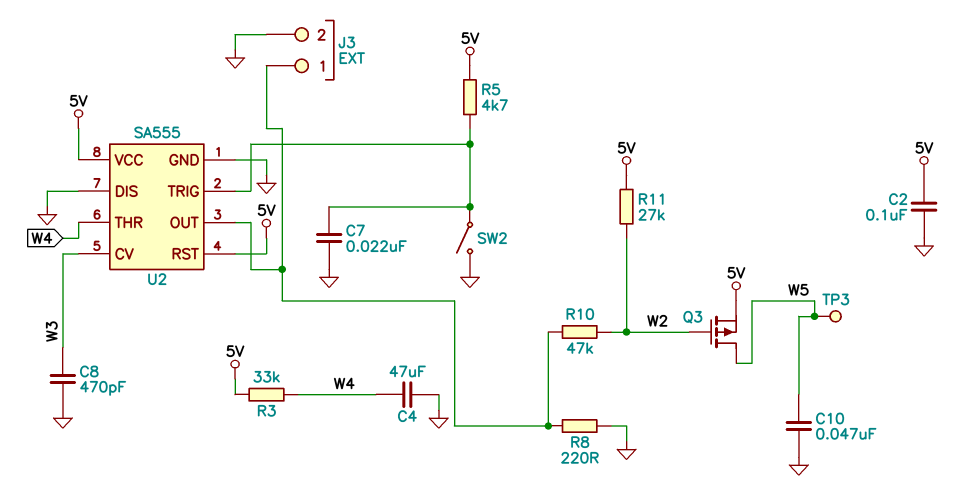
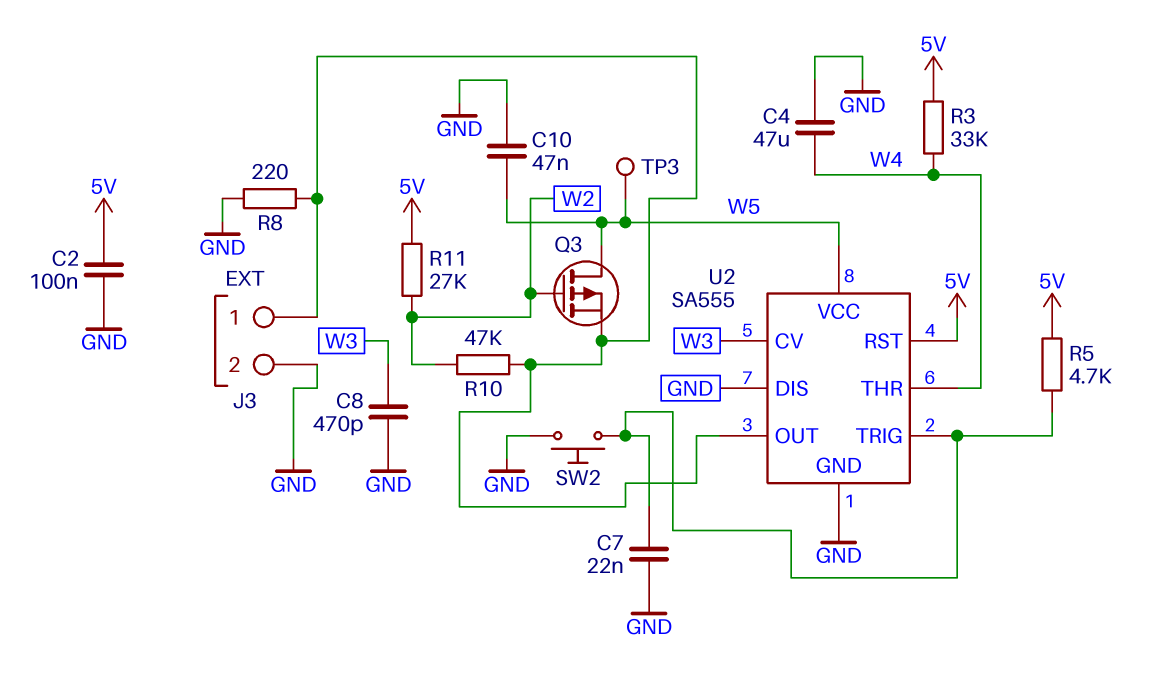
Q3: PMOS (G W2, D W5, S 5V) -> PMOS (G W2, D W5, S J3/1)
SW2: switch (GND, U2/TRIG) -> button (GND, U2/TRIG)
U2 pin VCC: 5V -> W5

